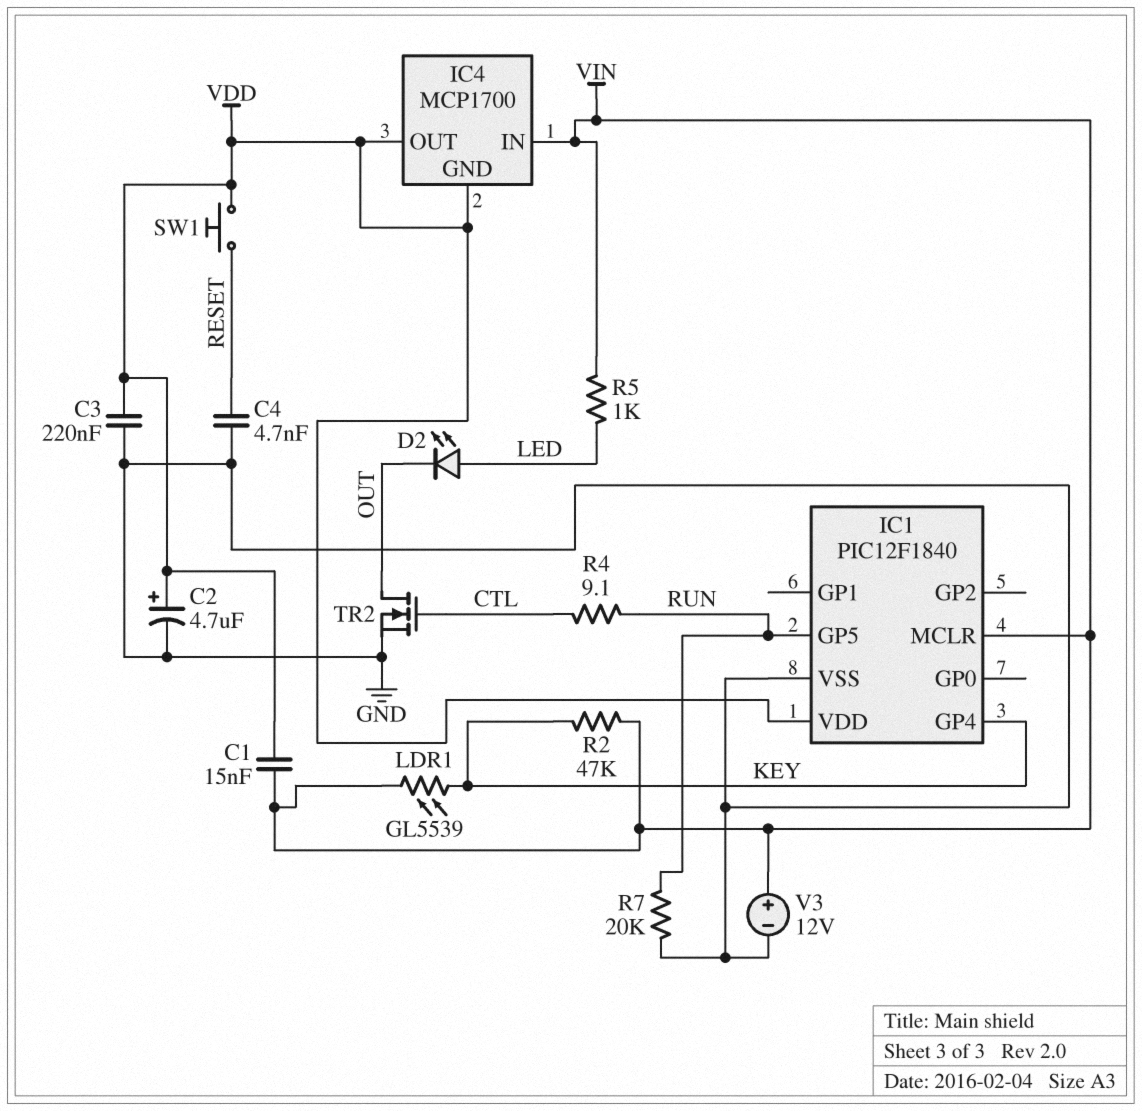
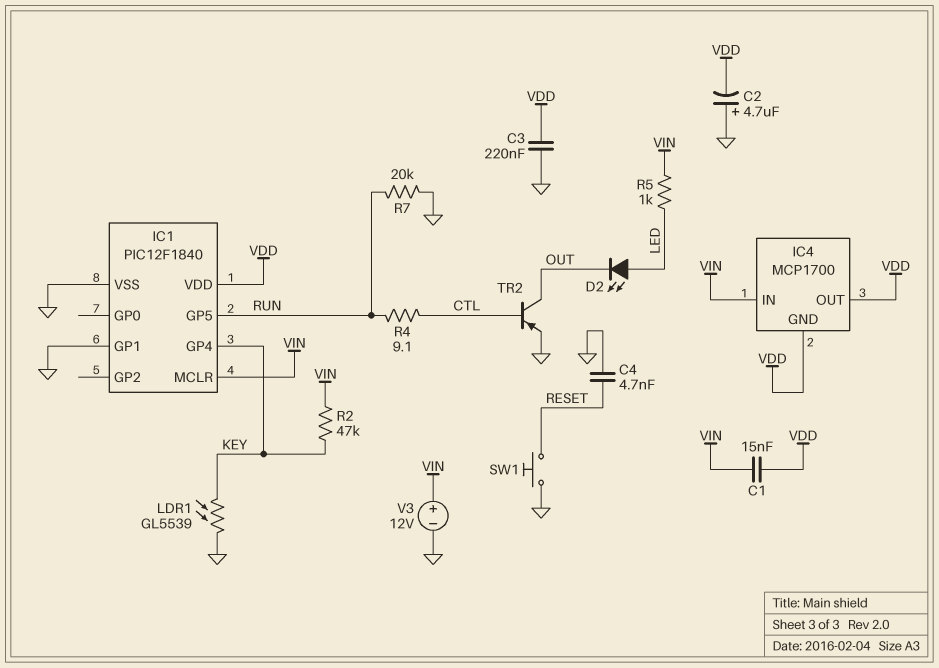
C2: 4.7uF (plus VDD, minus GND) -> 4.7uF (plus GND, minus VDD)
IC1 pin GP1: none -> GND
LDR1: GL5539 (KEY, VIN) -> GL5539 (GND, KEY)
SW1: button (RESET, VDD) -> button (GND, RESET)
TR2: NMOS (G CTL, D OUT, S GND) -> PNP (B CTL, C OUT, E GND)

